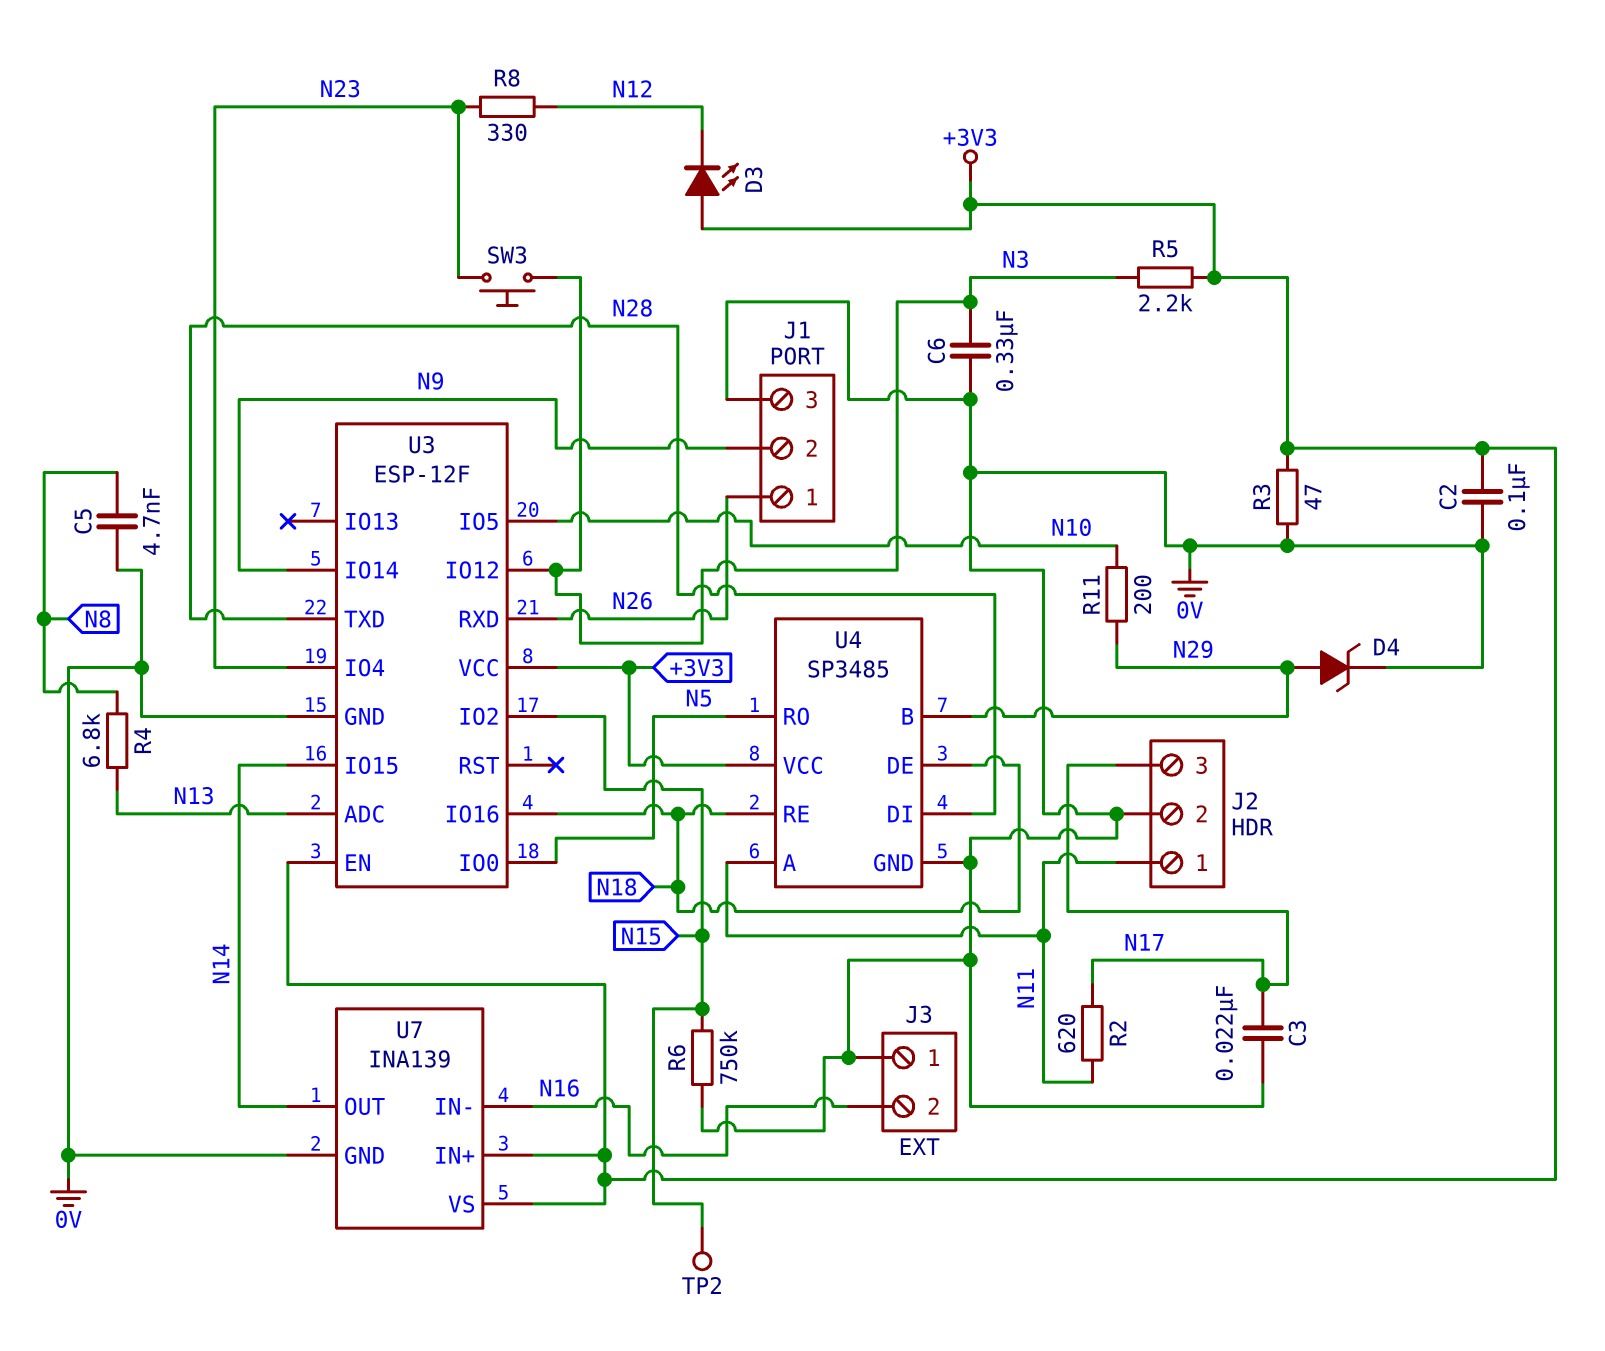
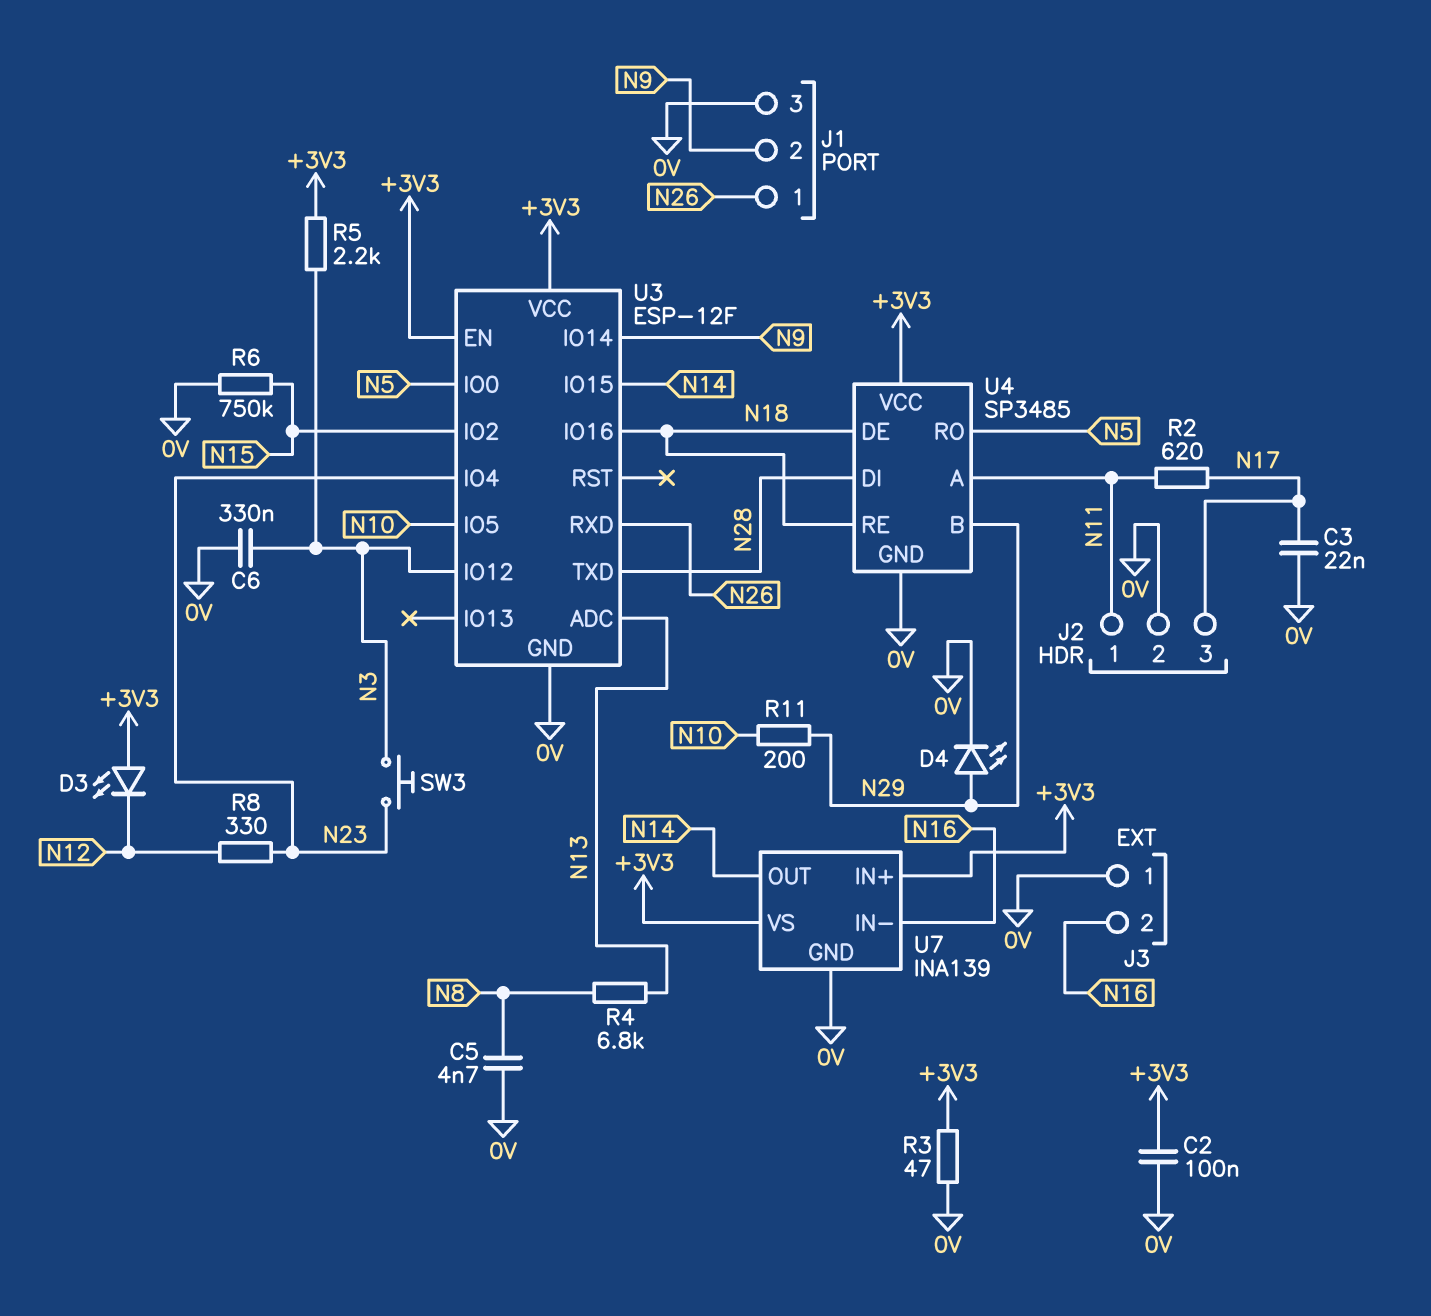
D4: zener (A N29, K 0V) -> LED (A N29, K 0V)
TP2: test point (N15) -> none

